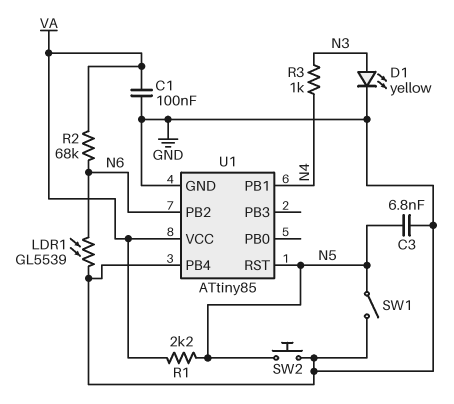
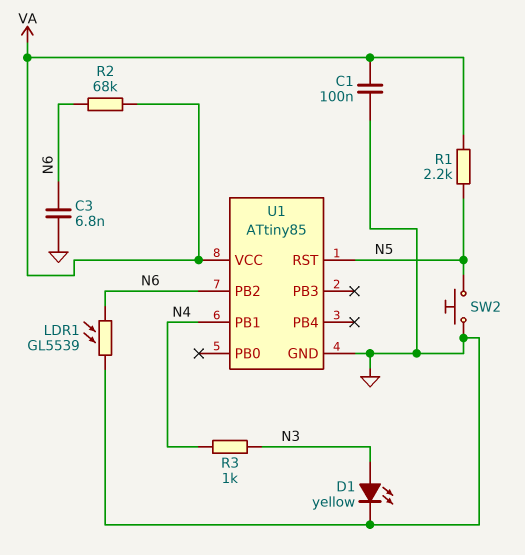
C3: 6.8nF (GND, N5) -> 6.8nF (GND, N6)
SW1: switch (GND, N5) -> none
U1 pin PB4: GND -> none

